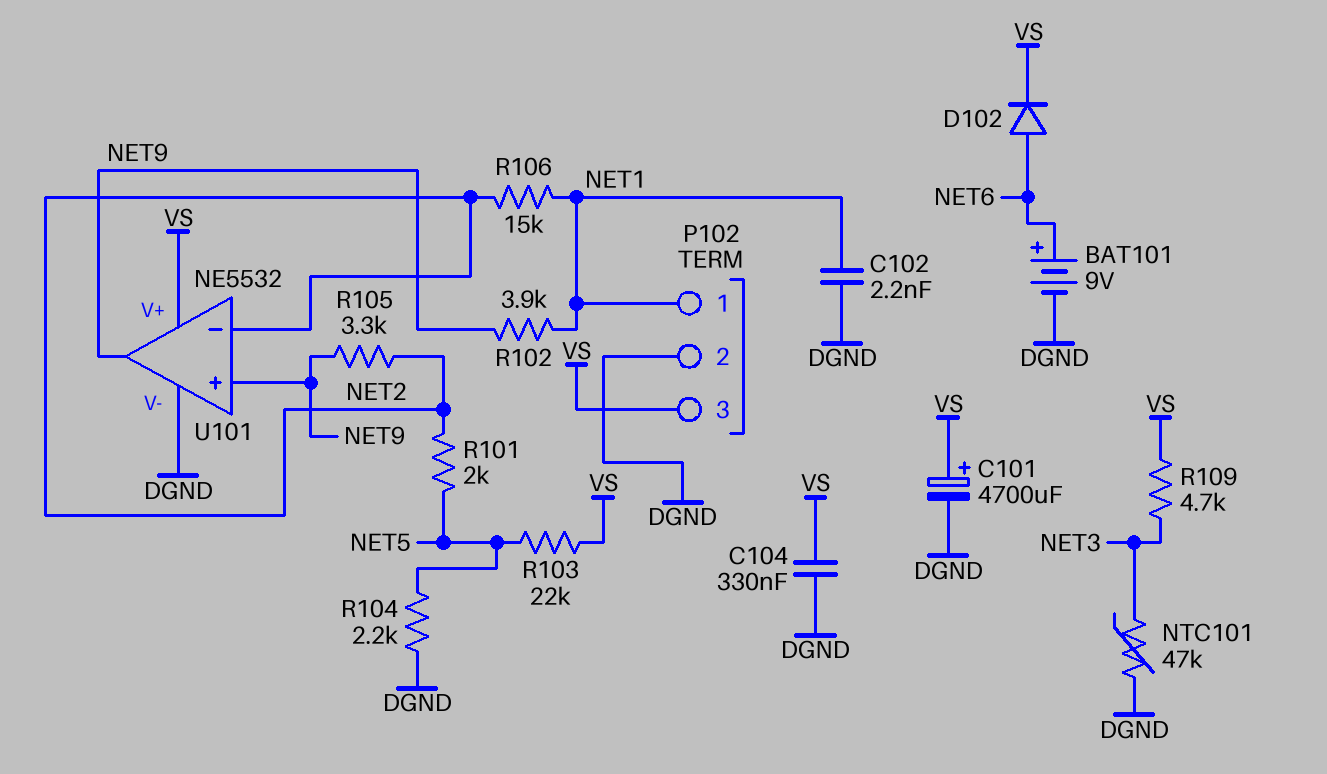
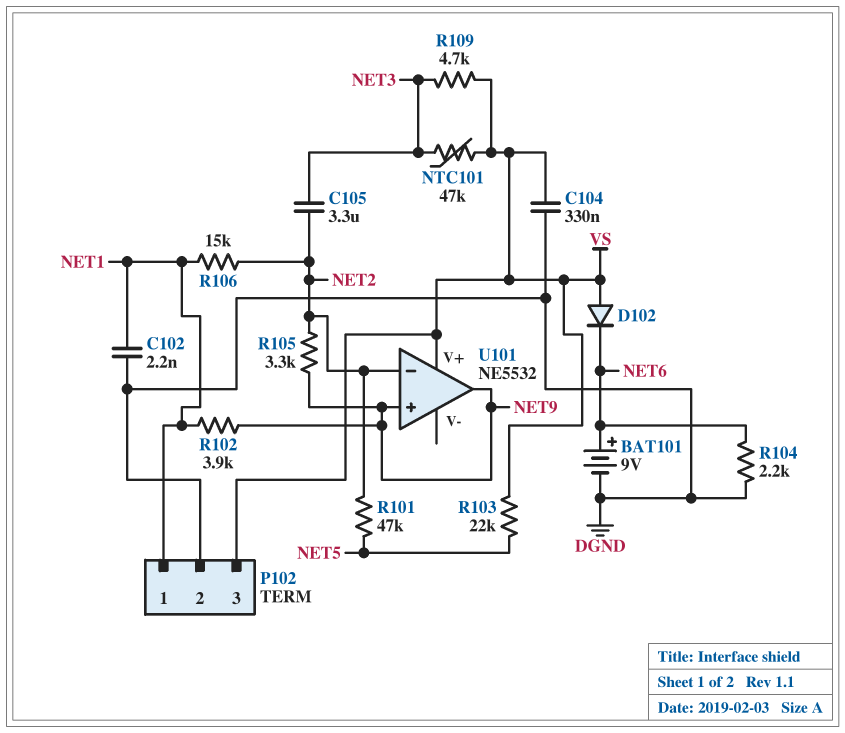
C101: 4700uF (plus VS, minus DGND) -> none
C105: none -> 3.3uF (NET2, NET3)
D102: diode (A NET6, K VS) -> diode (A VS, K NET6)
NTC101: 47k (DGND, NET3) -> 47k (NET3, VS)
R101: 2k (NET2, NET5) -> 47k (NET2, NET5)
R104: 2.2k (DGND, NET5) -> 2.2k (DGND, NET6)
U101 pin V-: DGND -> none

